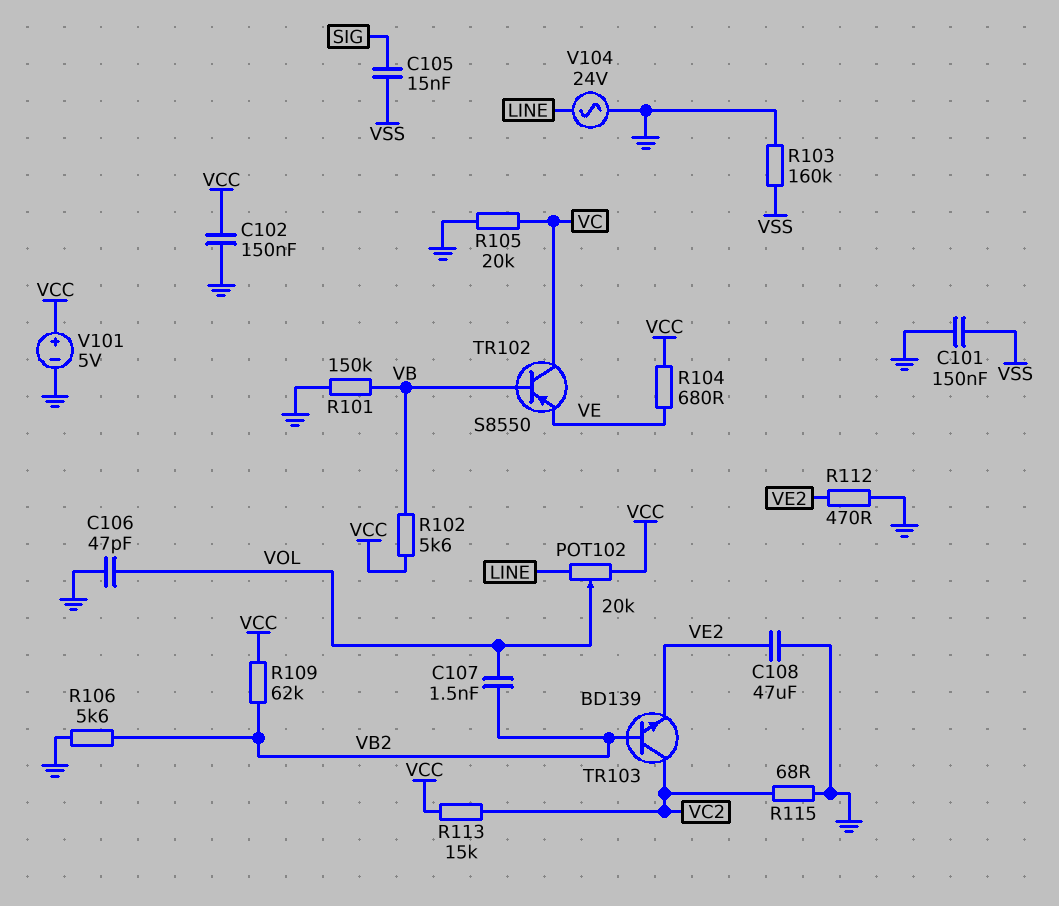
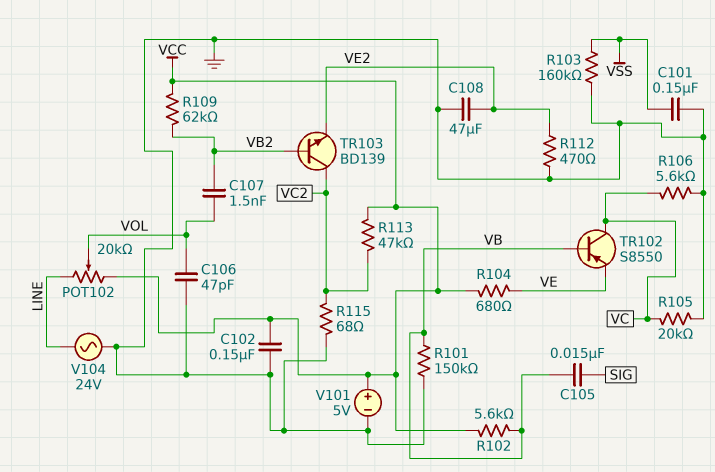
C105: 15nF (SIG, VSS) -> 15nF (SIG, VB)
R106: 5.6k (GND, VB2) -> 5.6k (GND, VC)
R113: 15k (VC2, VCC) -> 47k (VC2, VCC)

